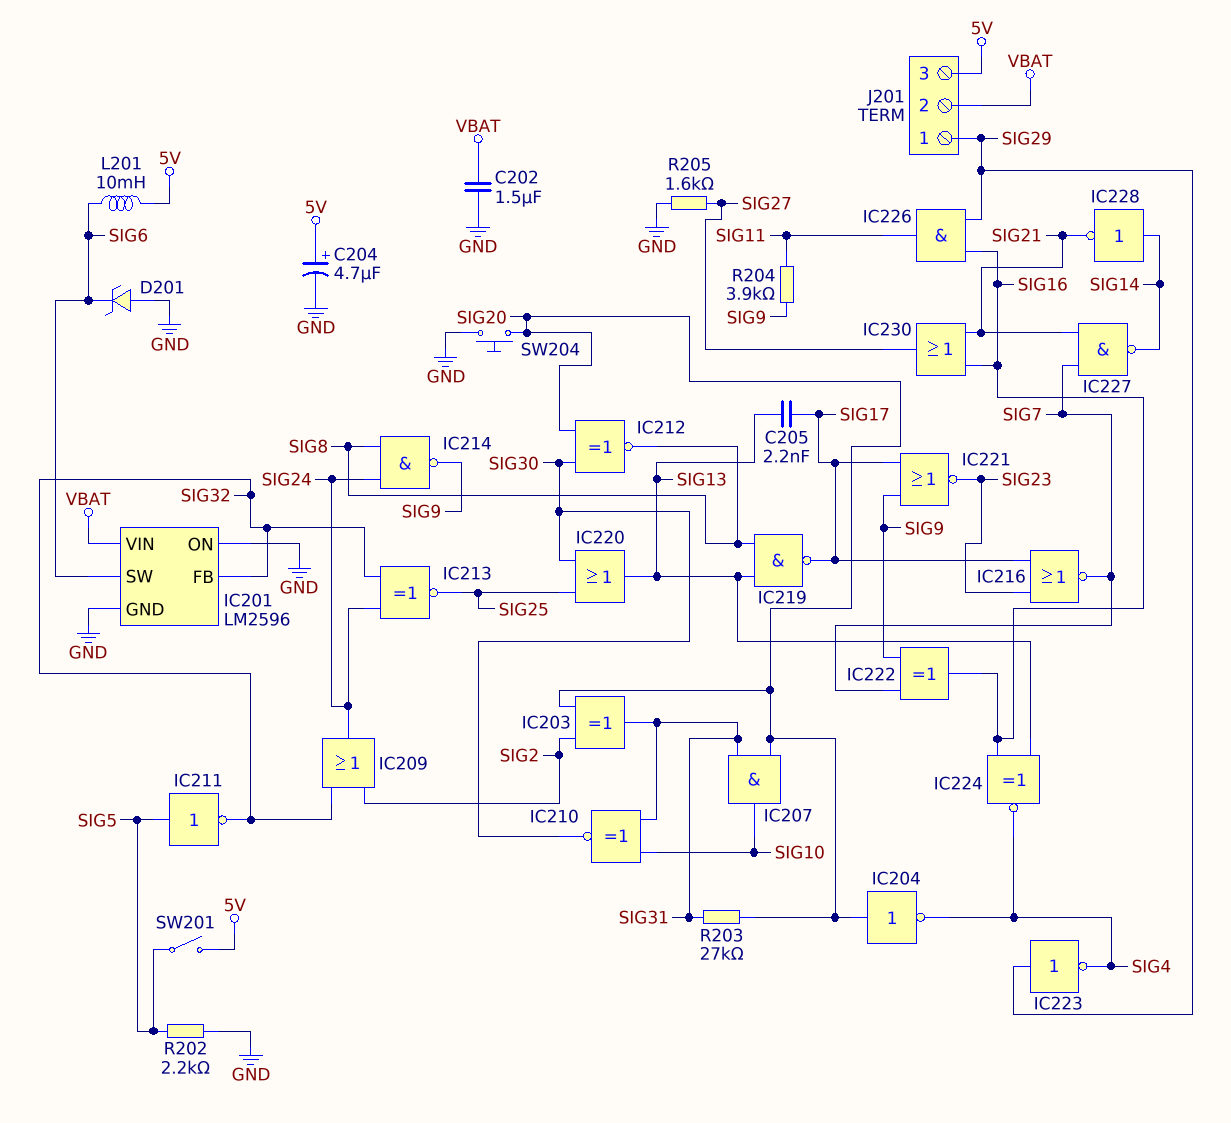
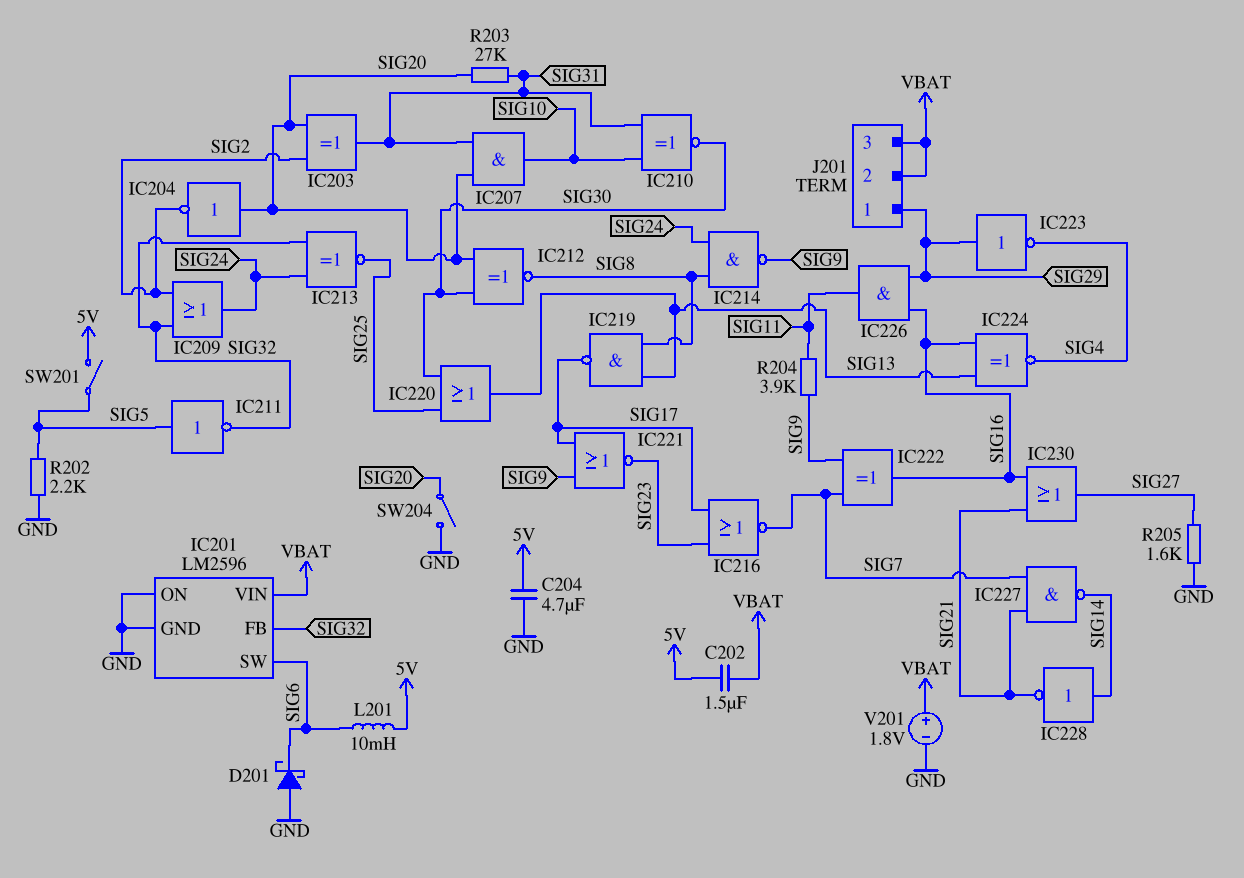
C202: 1.5uF (GND, VBAT) -> 1.5uF (5V, VBAT)
C204: 4.7uF (plus 5V, minus GND) -> 4.7uF (5V, GND)
C205: 2.2nF (SIG13, SIG17) -> none
D201: zener (A GND, K SIG6) -> schottky (A GND, K SIG6)
IC204: NOT (in SIG20, out SIG4) -> NOT (in SIG20, out SIG2)
J201 pin 3: 5V -> VBAT
SW204: button (GND, SIG20) -> switch (GND, SIG20)
V201: none -> 1.8V (plus VBAT, minus GND)

